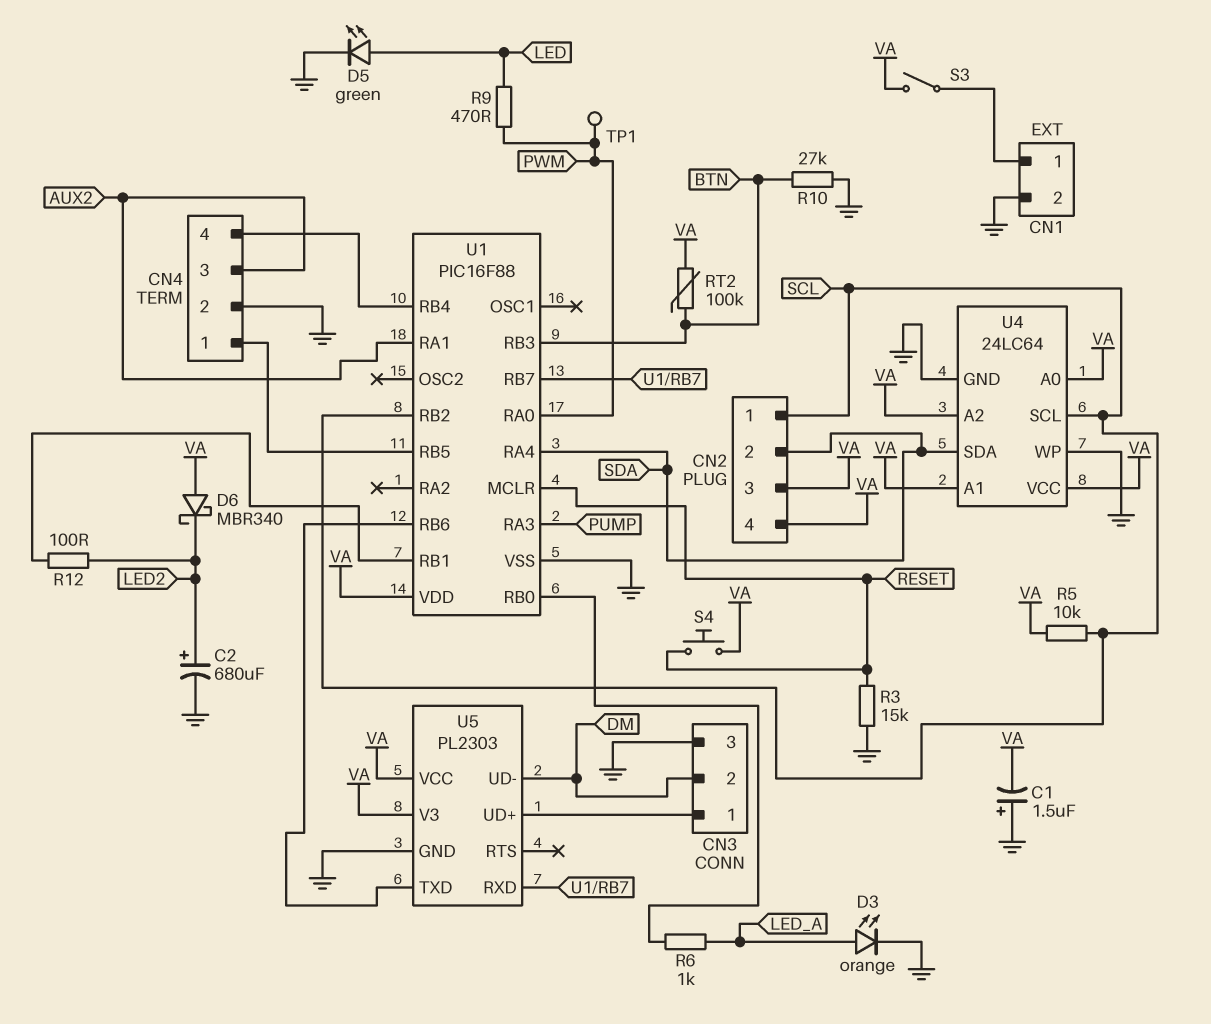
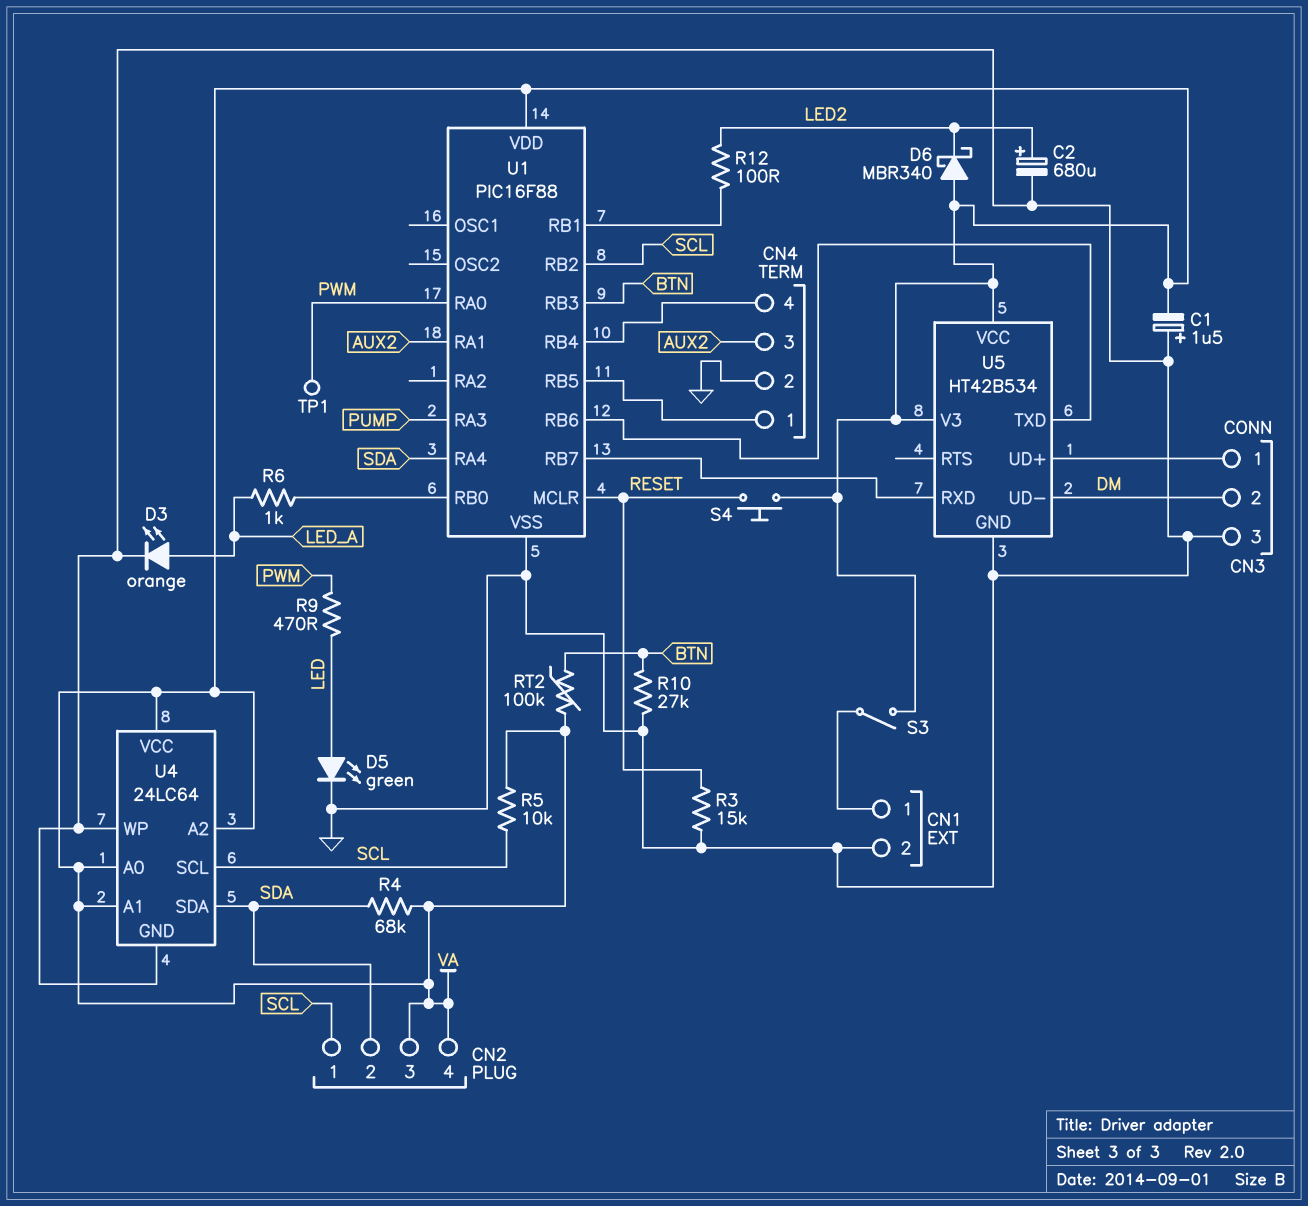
R4: none -> 68k (SDA, VA)
U5: PL2303 -> HT42B534

